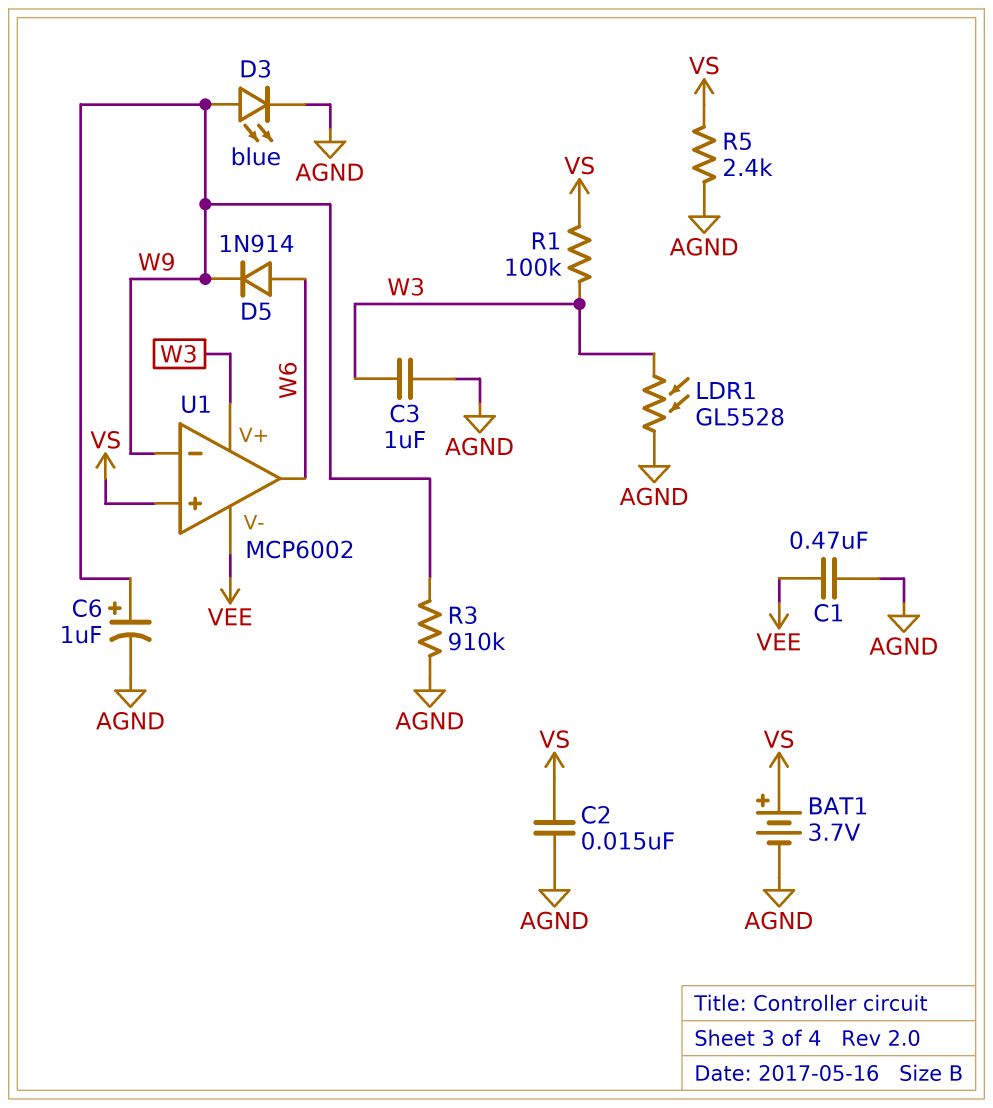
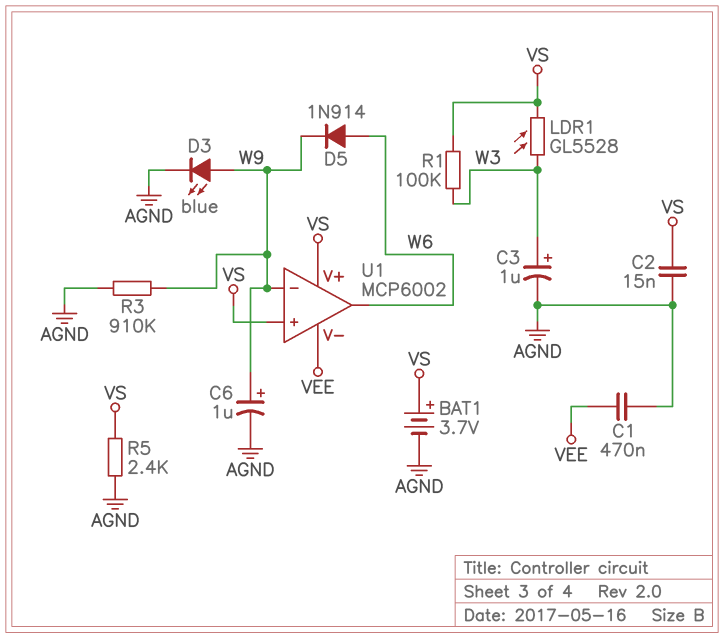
C3: 1uF (AGND, W3) -> 1uF (plus W3, minus AGND)
LDR1: GL5528 (AGND, W3) -> GL5528 (VS, W3)
U1 pin V+: W3 -> VS

